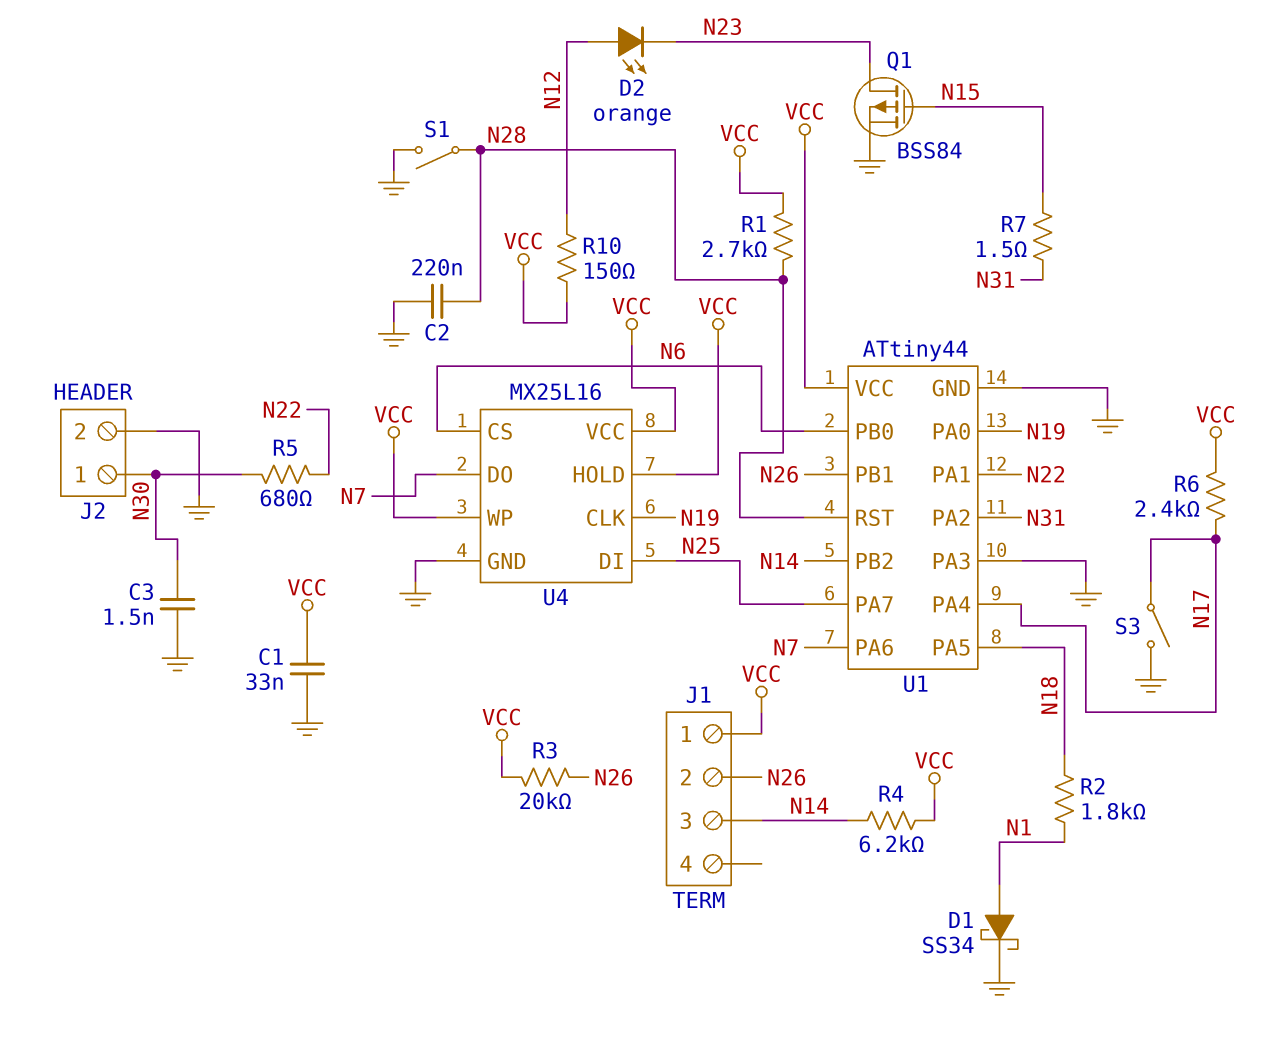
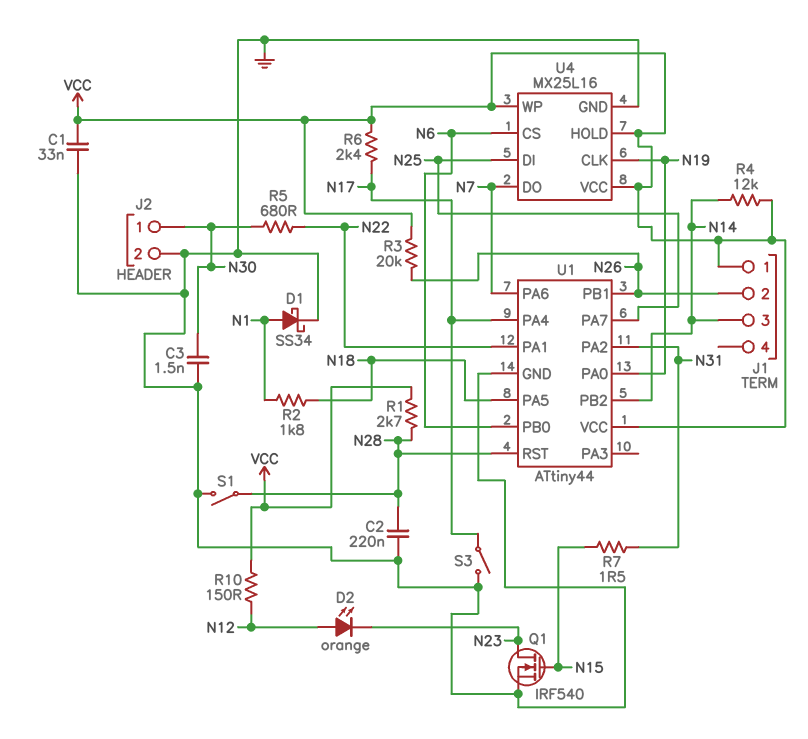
Q1: PMOS BSS84 (G N15, D N23, S GND) -> NMOS IRF540 (G N15, D N23, S GND)
R4: 6.2k (N14, VCC) -> 12k (N14, VCC)
U1 pin PA3: GND -> none

